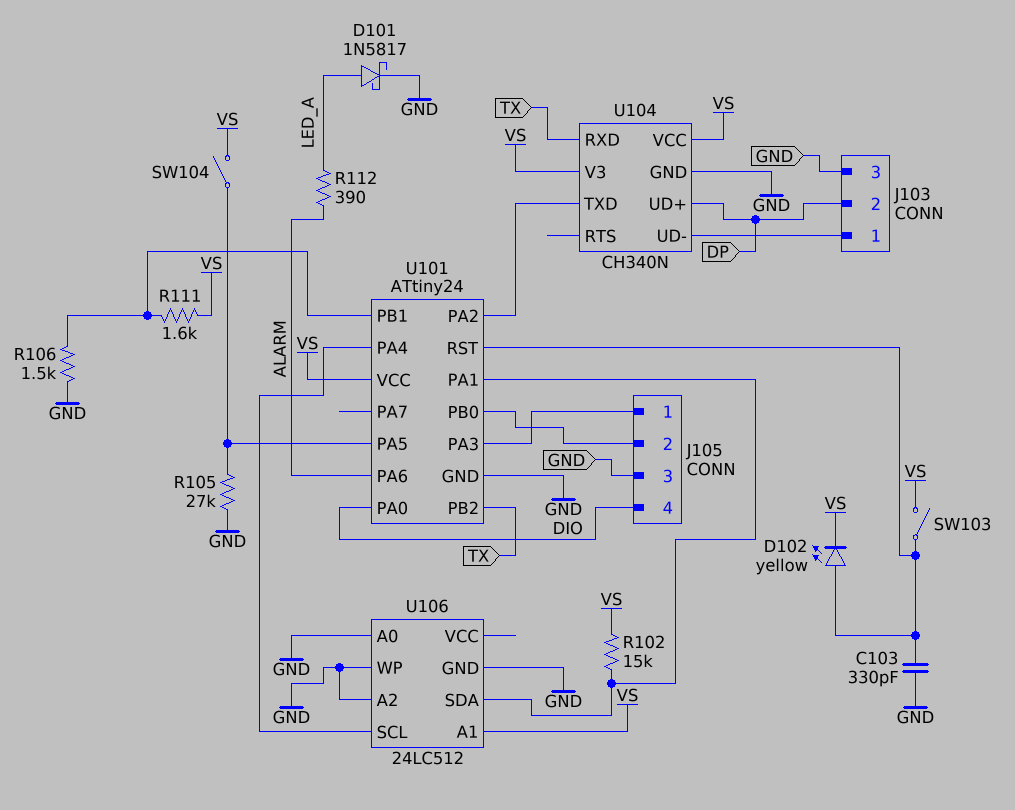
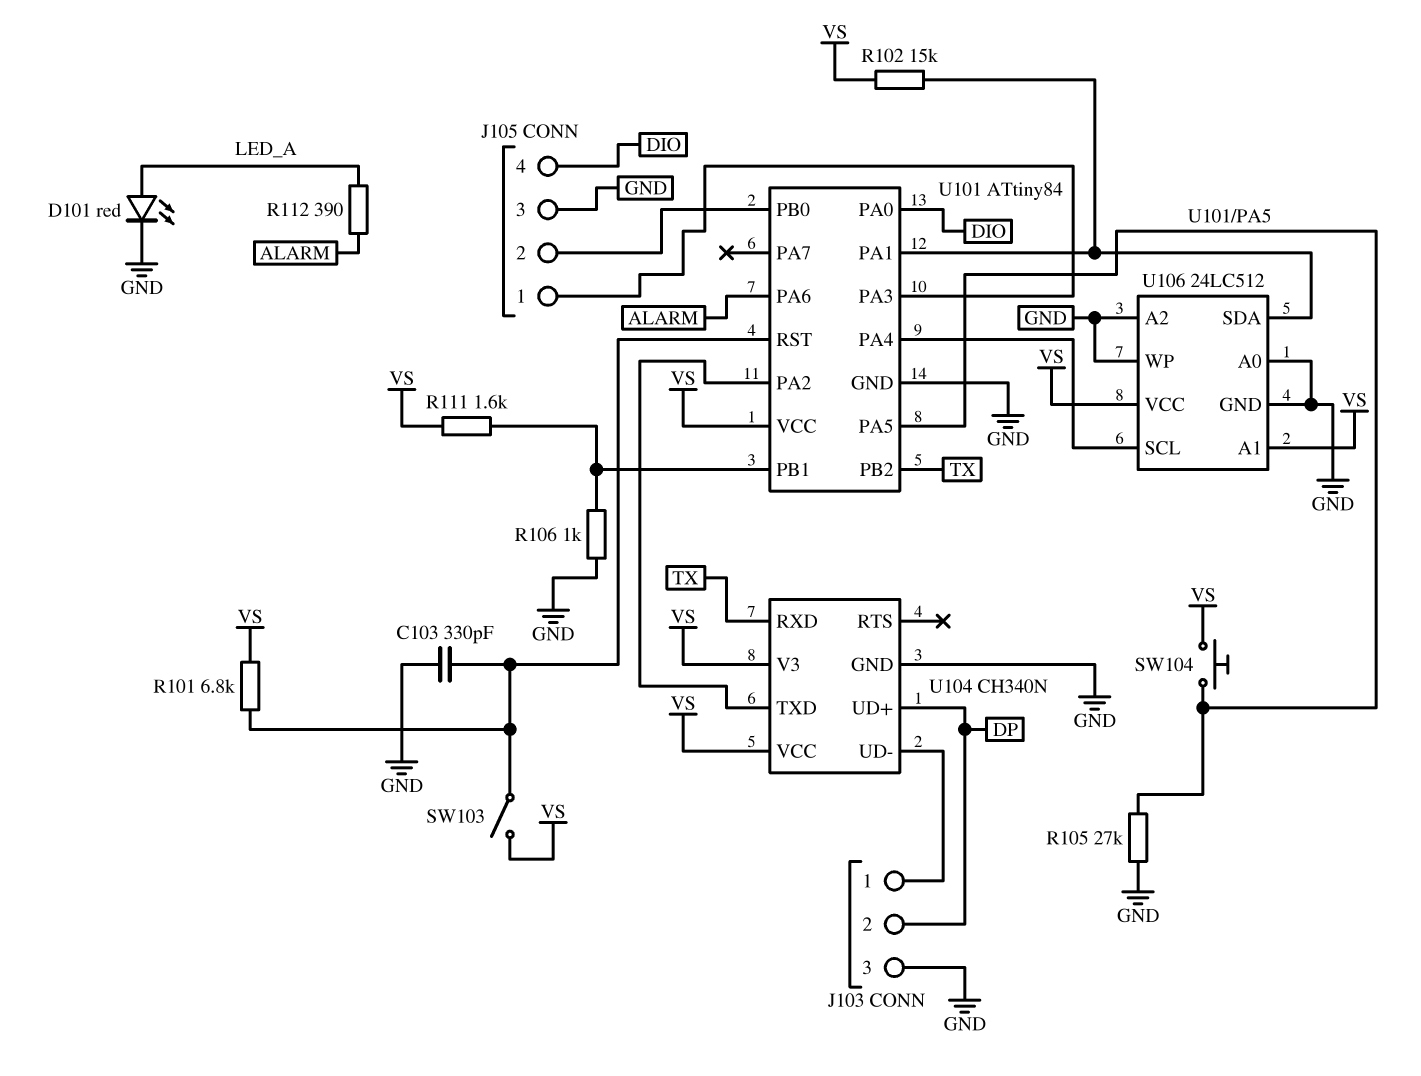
D101: schottky 1N5817 (A LED_A, K GND) -> LED red (A LED_A, K GND)
D102: LED yellow (A U101/RST, K VS) -> none
R101: none -> 6.8k (U101/RST, VS)
R106: 1.5k (GND, U101/PB1) -> 1k (GND, U101/PB1)
SW104: switch (U101/PA5, VS) -> button (U101/PA5, VS)
U101: ATtiny24 -> ATtiny84
U106 pin VCC: none -> VS

